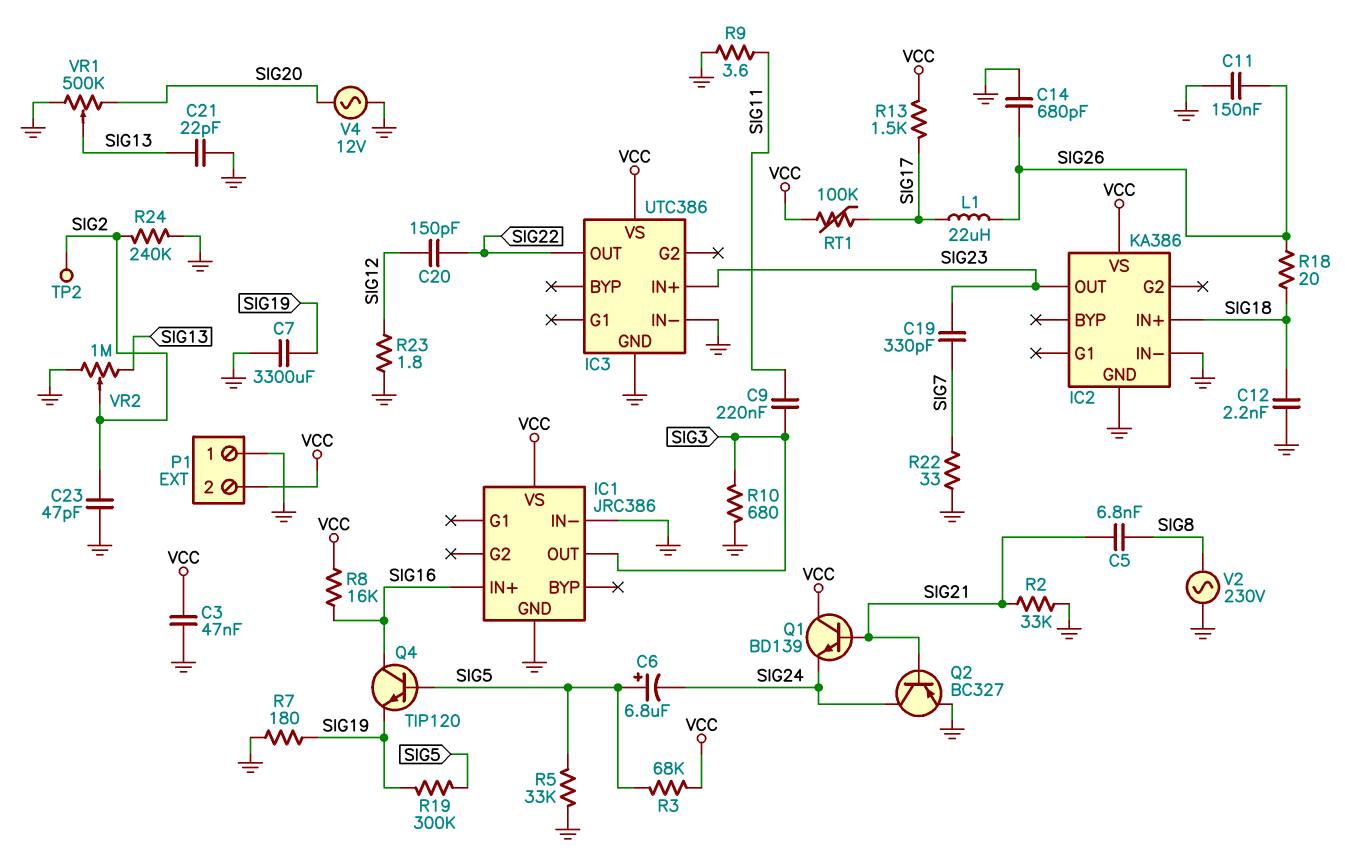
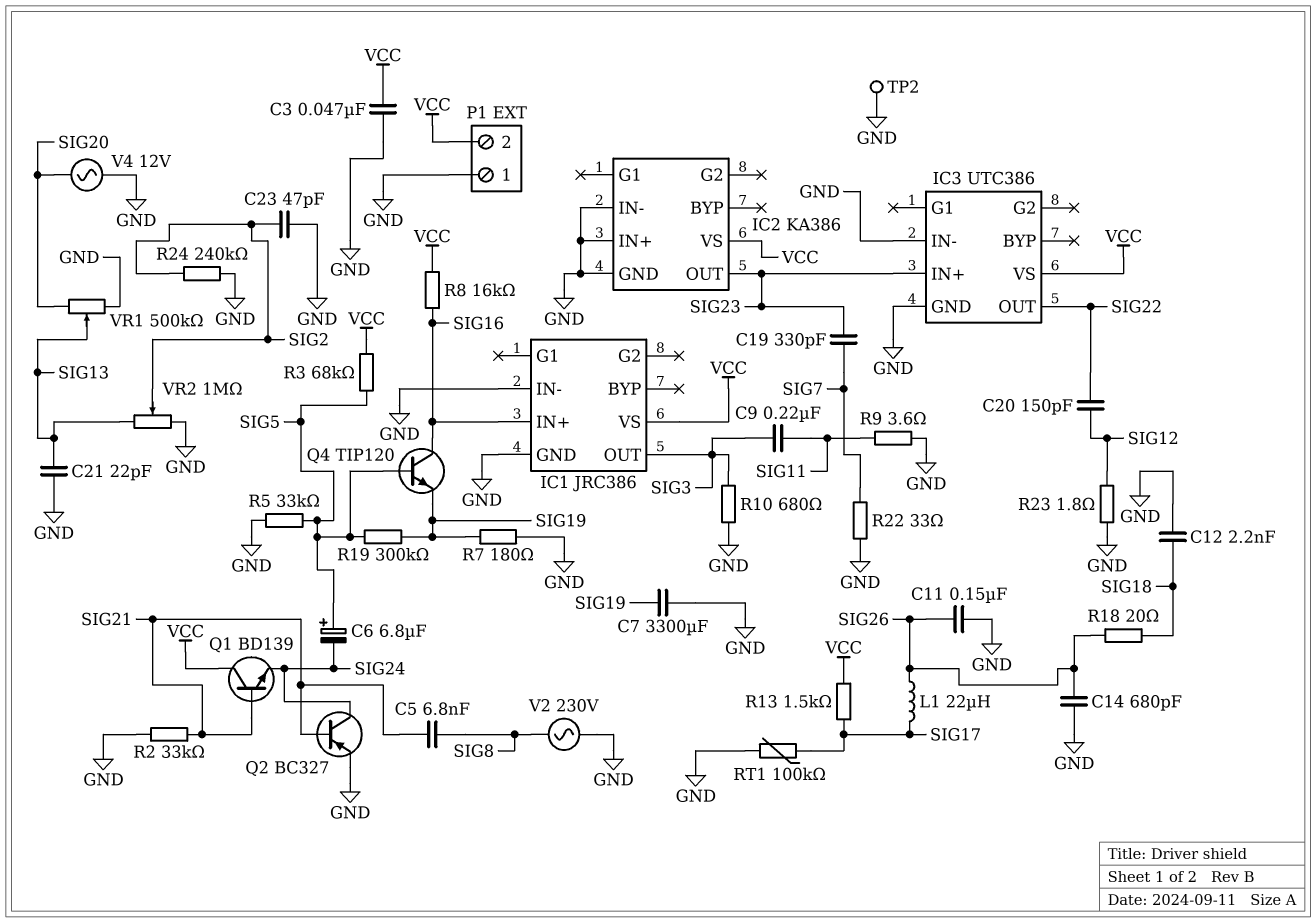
IC2 pin IN+: SIG18 -> GND
RT1: 100k (SIG17, VCC) -> 100k (GND, SIG17)
TP2: test point (SIG2) -> test point (GND)

